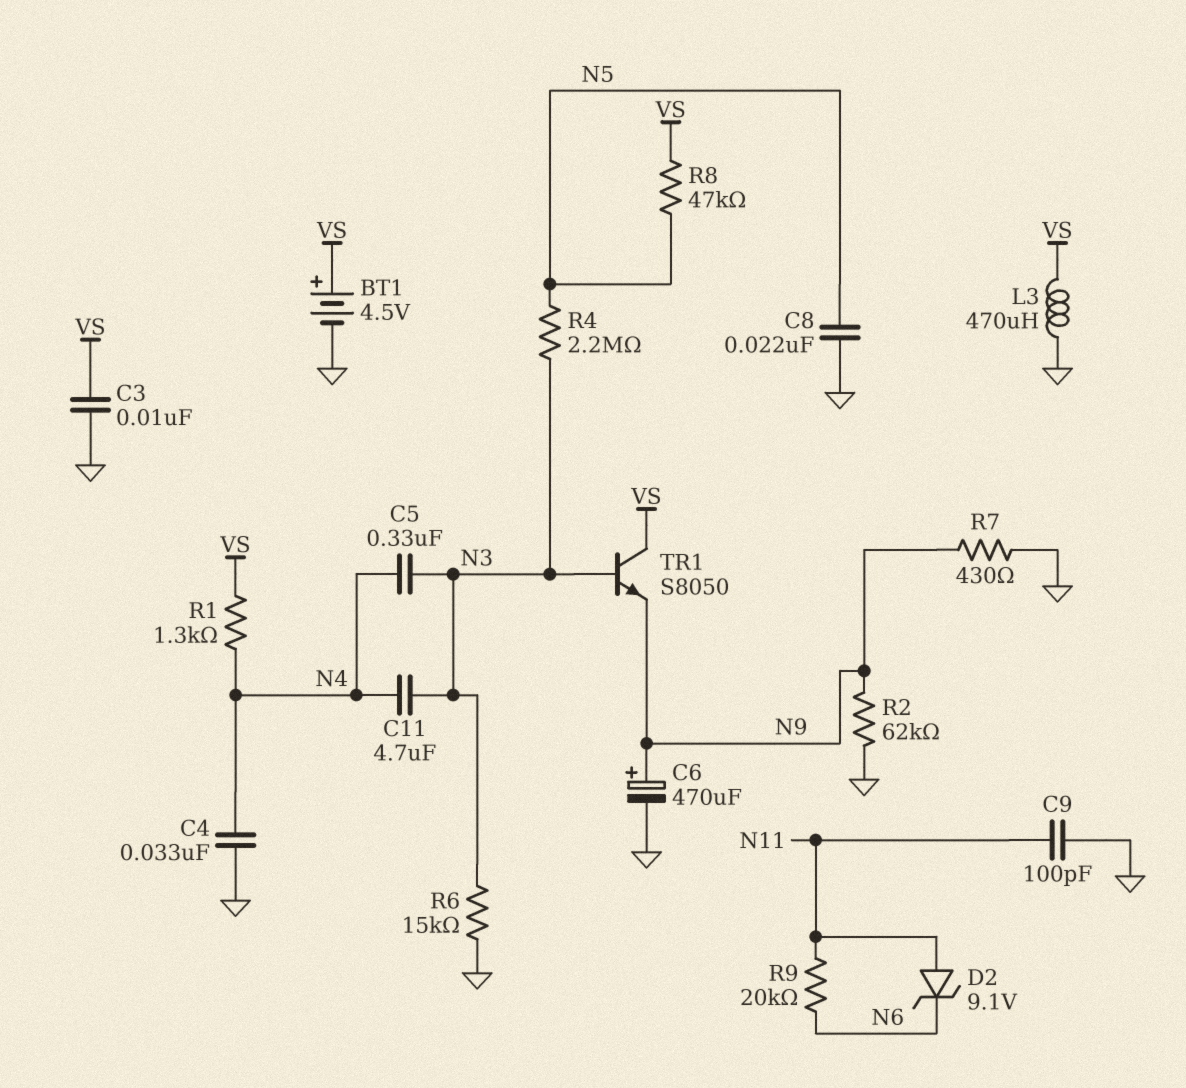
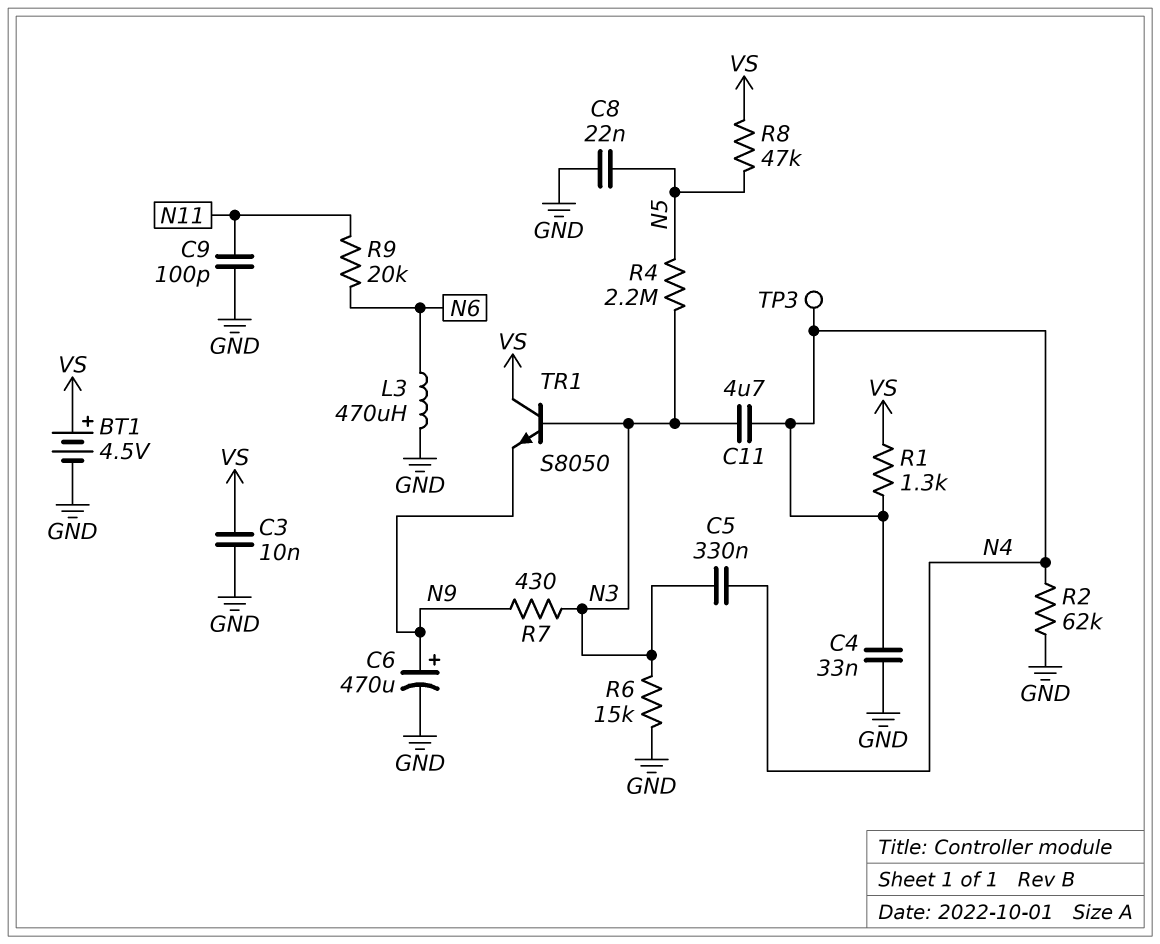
D2: zener 9.1V (A N11, K N6) -> none
L3: 470uH (GND, VS) -> 470uH (GND, N6)
R2: 62k (GND, N9) -> 62k (GND, N4)
R7: 430 (GND, N9) -> 430 (N3, N9)
TP3: none -> test point (N4)

